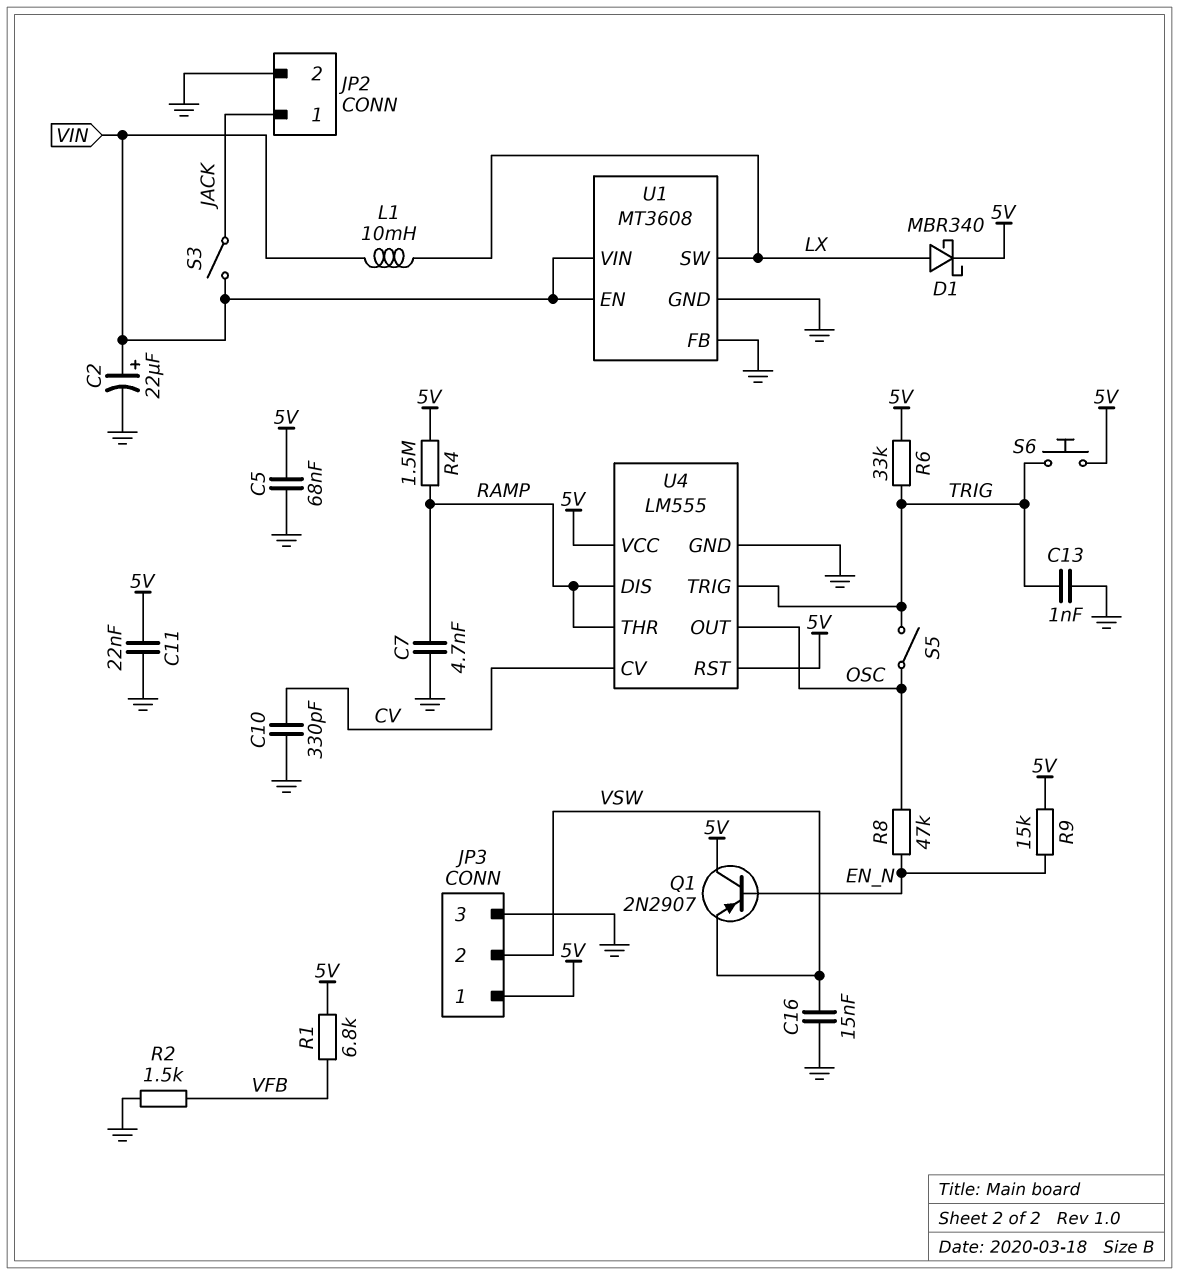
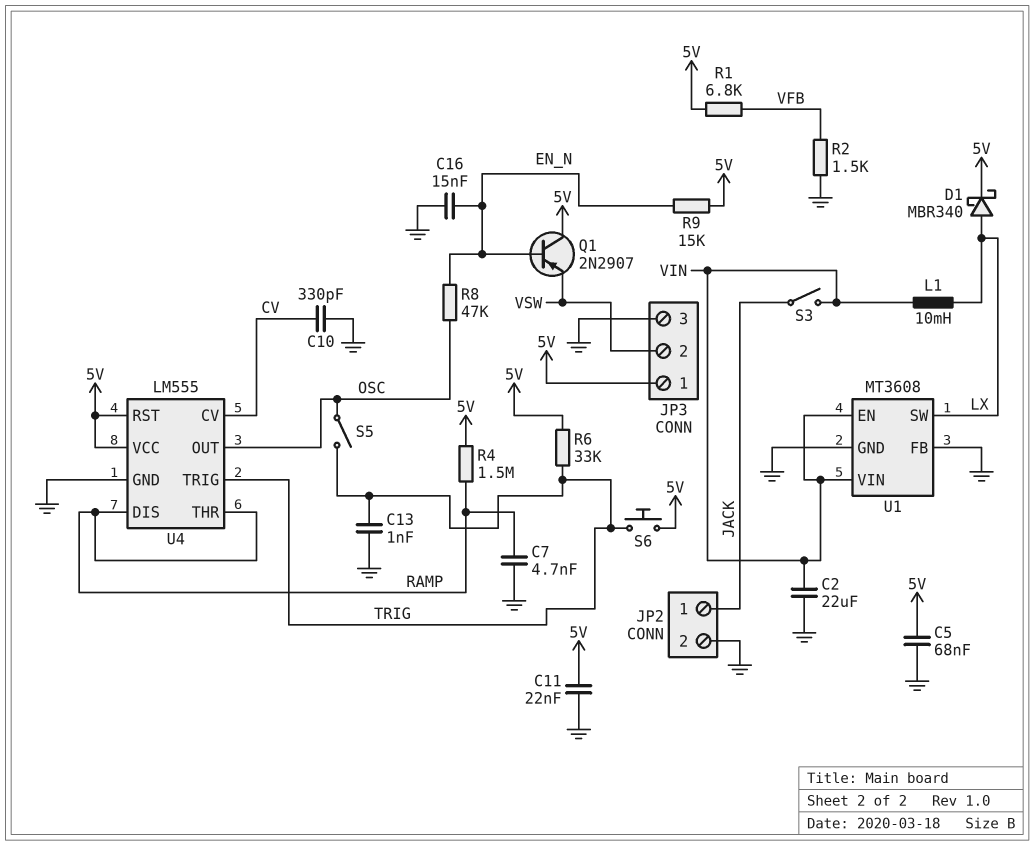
C2: 22uF (plus VIN, minus GND) -> 22uF (GND, VIN)
C16: 15nF (GND, VSW) -> 15nF (EN_N, GND)

